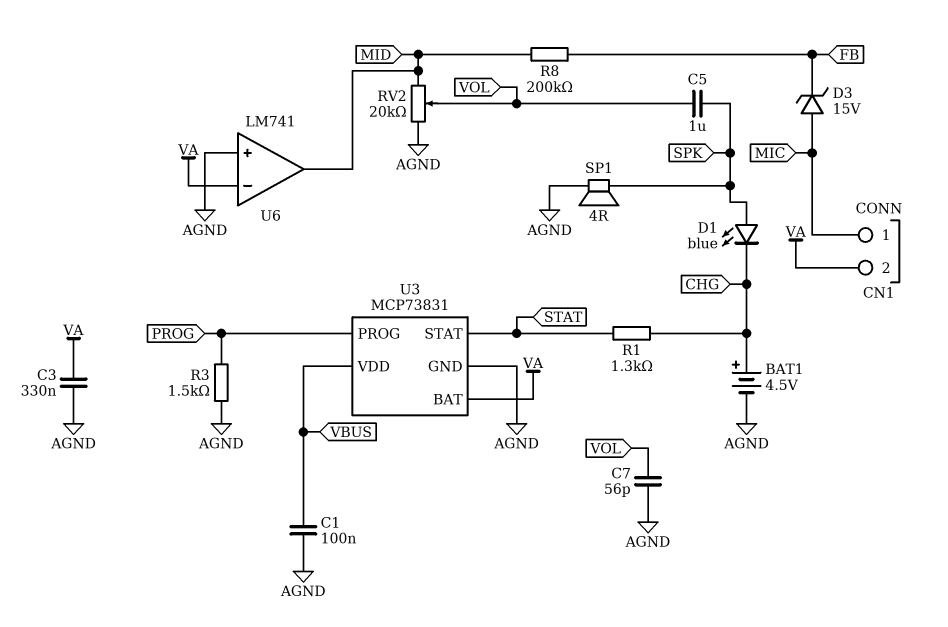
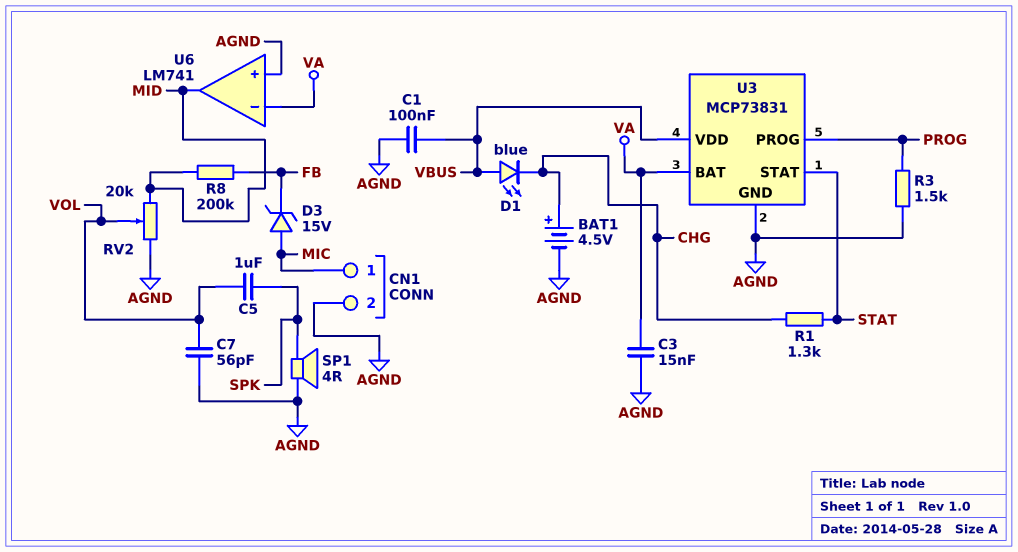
C3: 330nF (AGND, VA) -> 15nF (AGND, VA)
CN1 pin 2: VA -> AGND
D1: LED blue (A SPK, K CHG) -> LED blue (A VBUS, K CHG)

